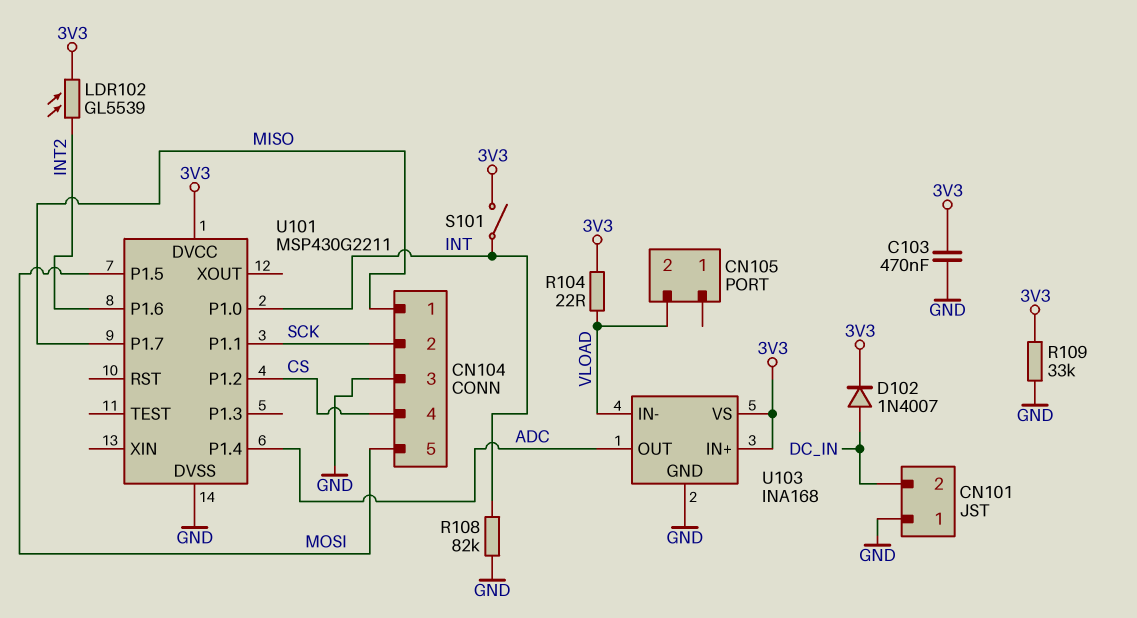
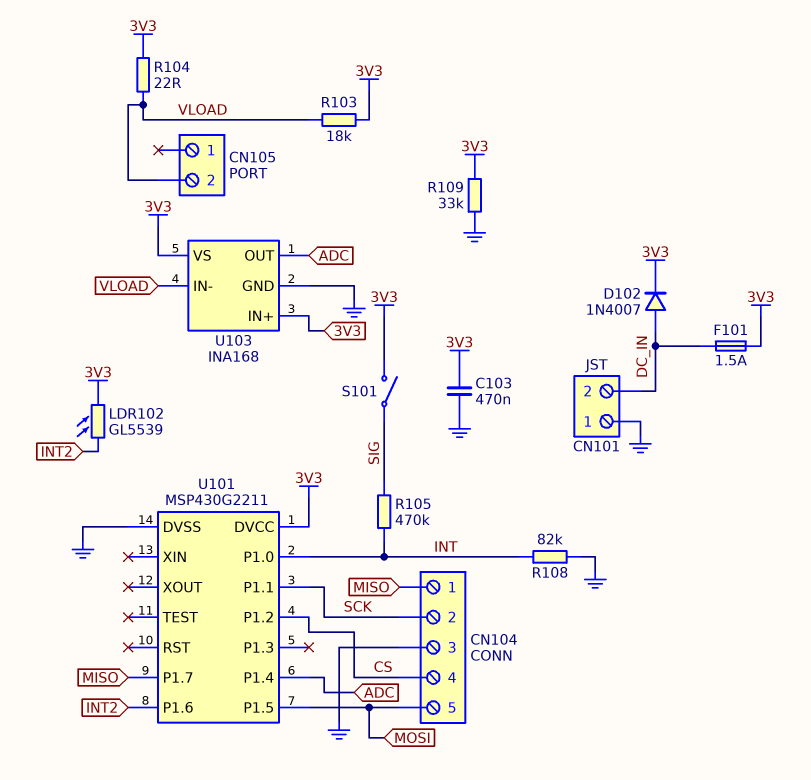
F101: none -> 1.5A (3V3, DC_IN)
R103: none -> 18k (3V3, VLOAD)
R105: none -> 470k (INT, SIG)
S101: switch (3V3, INT) -> switch (3V3, SIG)

